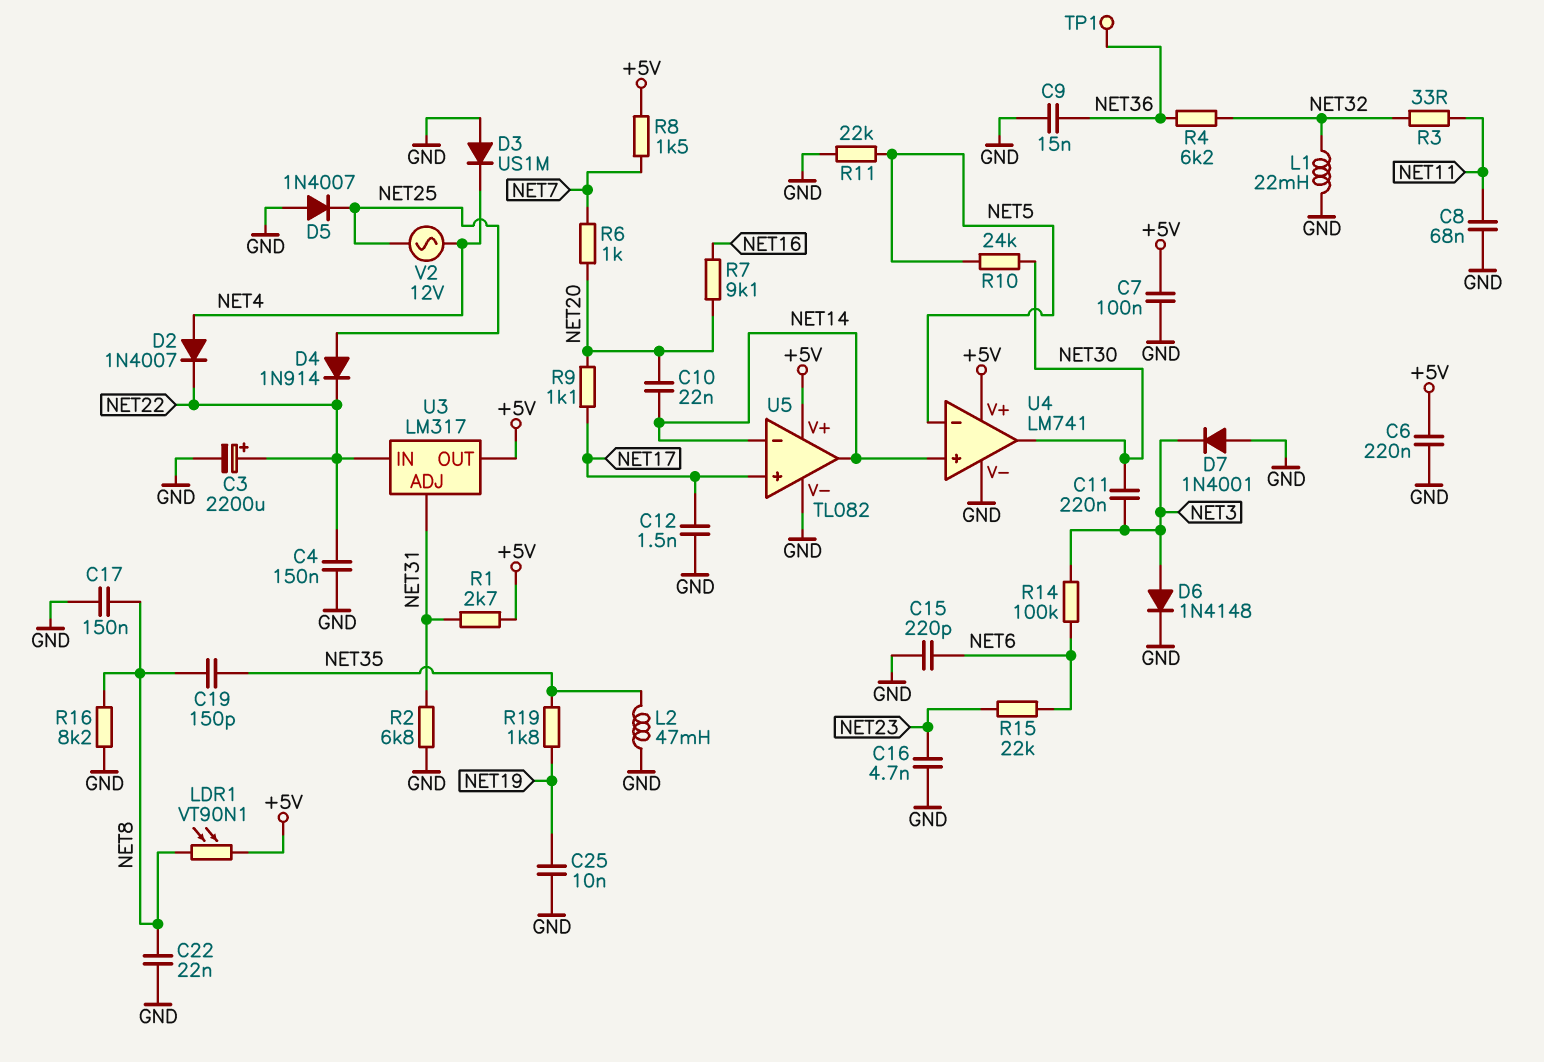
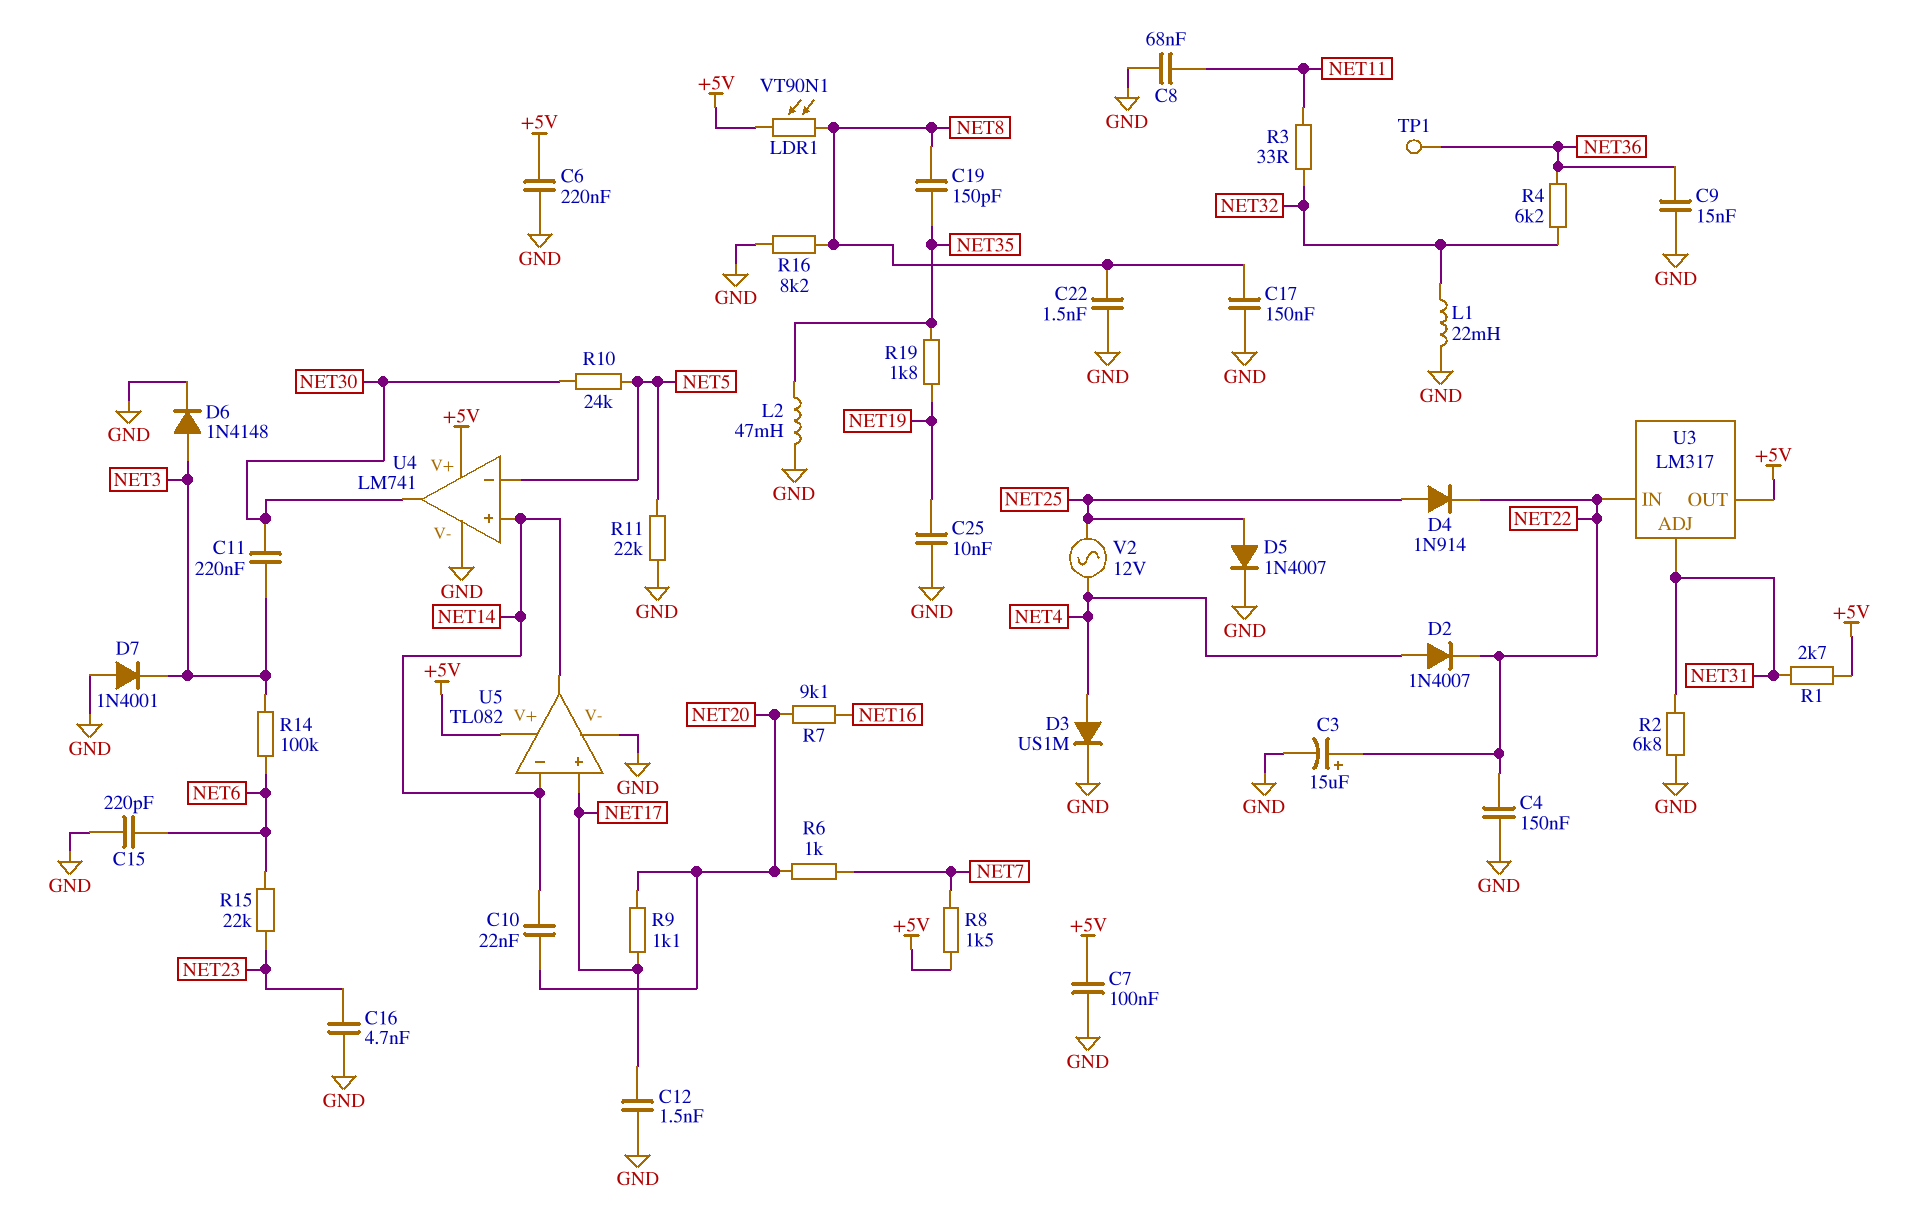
C3: 2200uF (plus NET22, minus GND) -> 15uF (plus NET22, minus GND)
C22: 22nF (GND, NET8) -> 1.5nF (GND, NET8)
D3: diode US1M (A GND, K NET4) -> diode US1M (A NET4, K GND)
D5: diode 1N4007 (A GND, K NET25) -> diode 1N4007 (A NET25, K GND)

